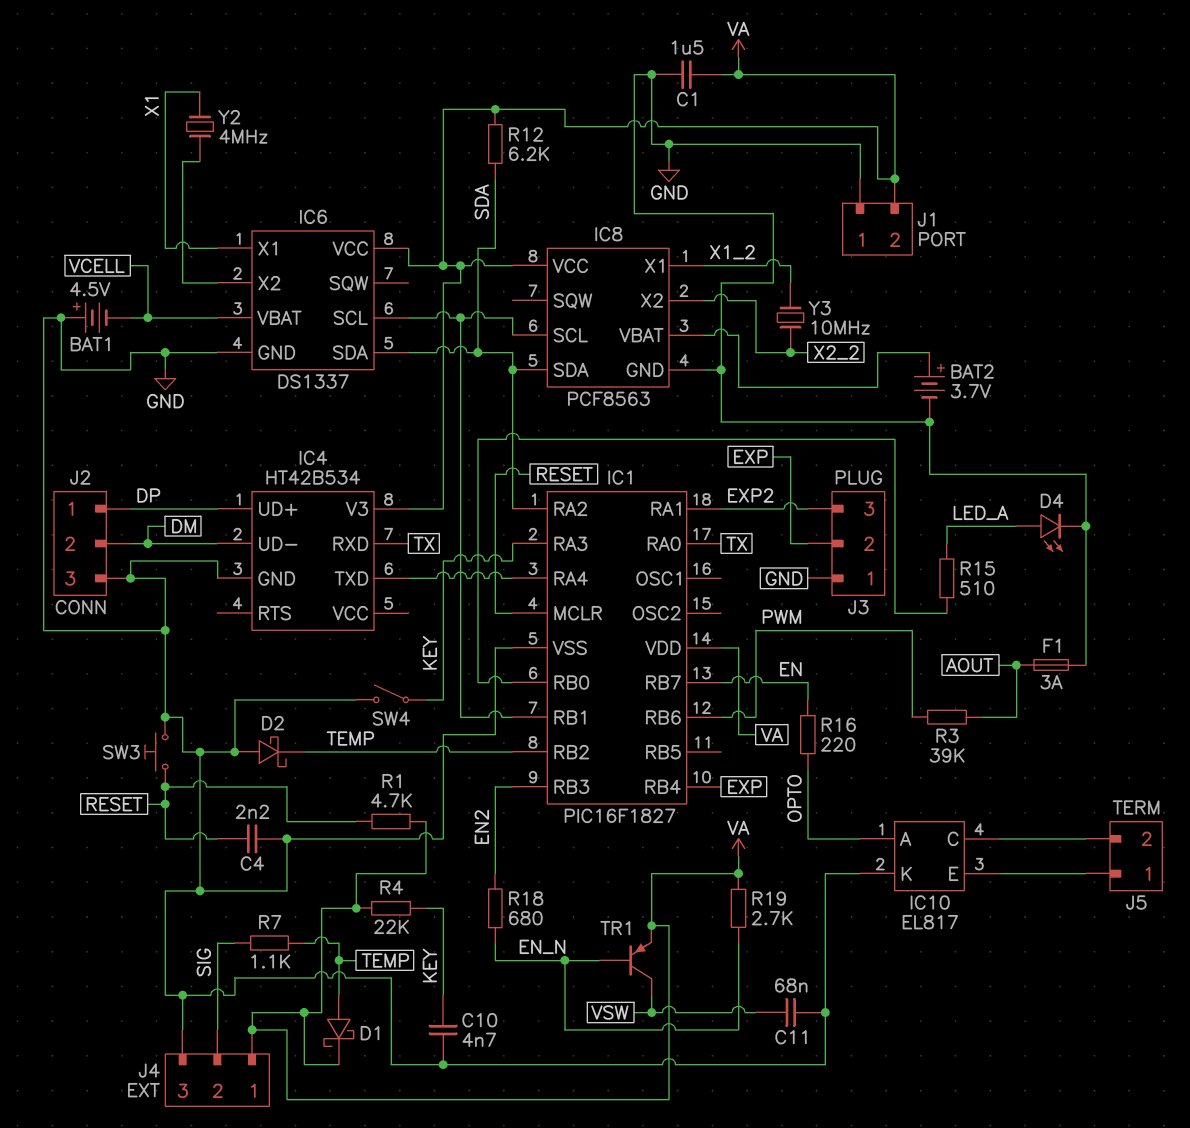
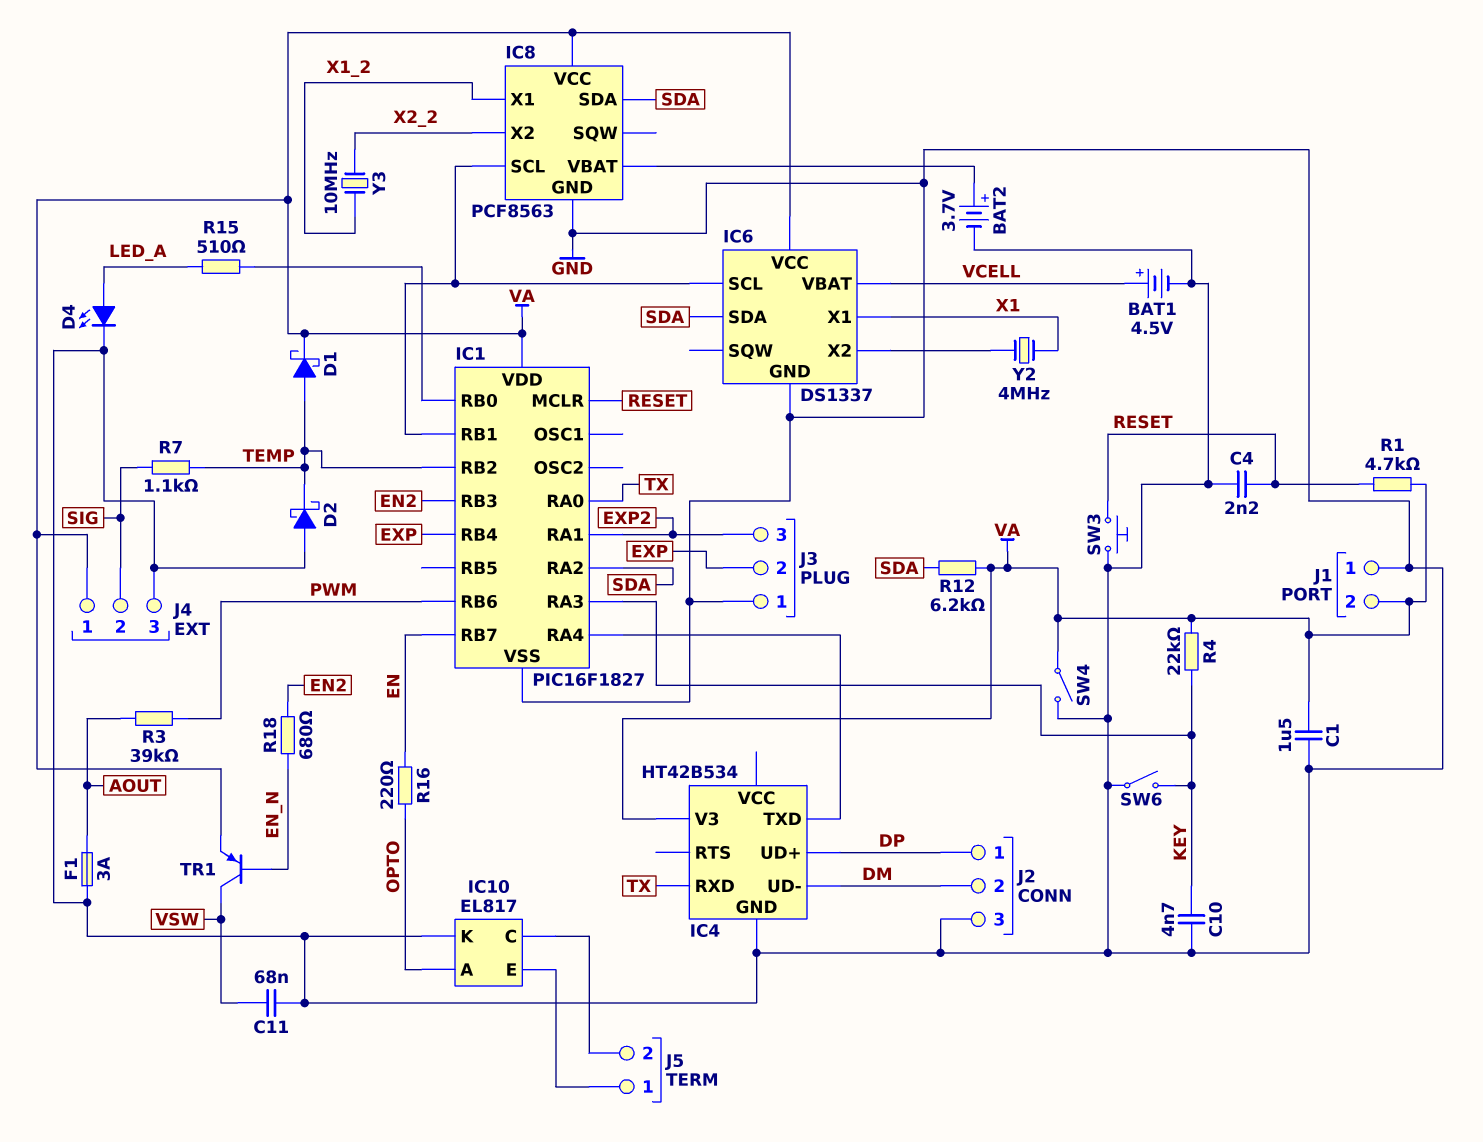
BAT1: 4.5V (plus GND, minus VCELL) -> 4.5V (plus VCELL, minus GND)
R19: 2.7k (EN_N, VA) -> none
SW4: switch (GND, KEY) -> switch (GND, VA)
SW6: none -> switch (GND, KEY)

